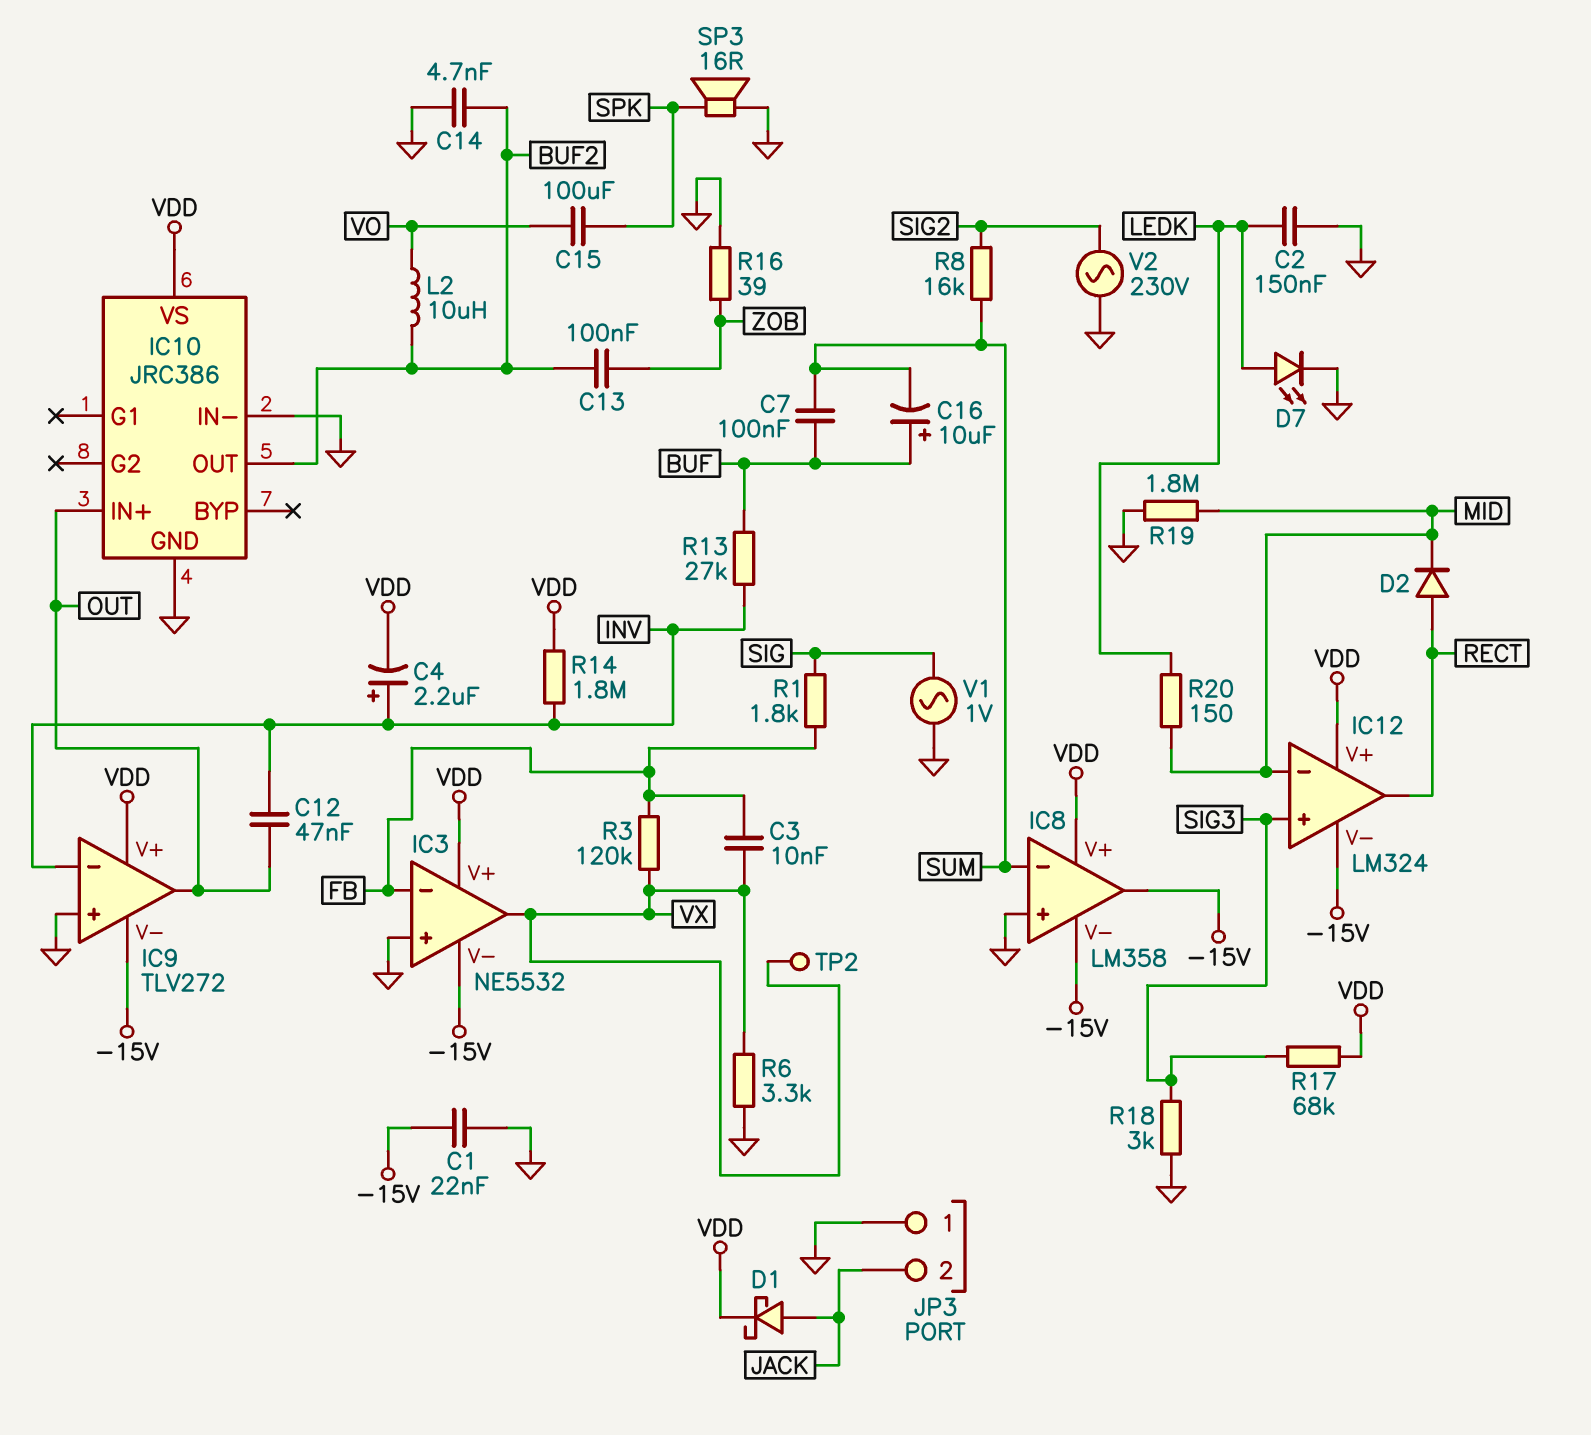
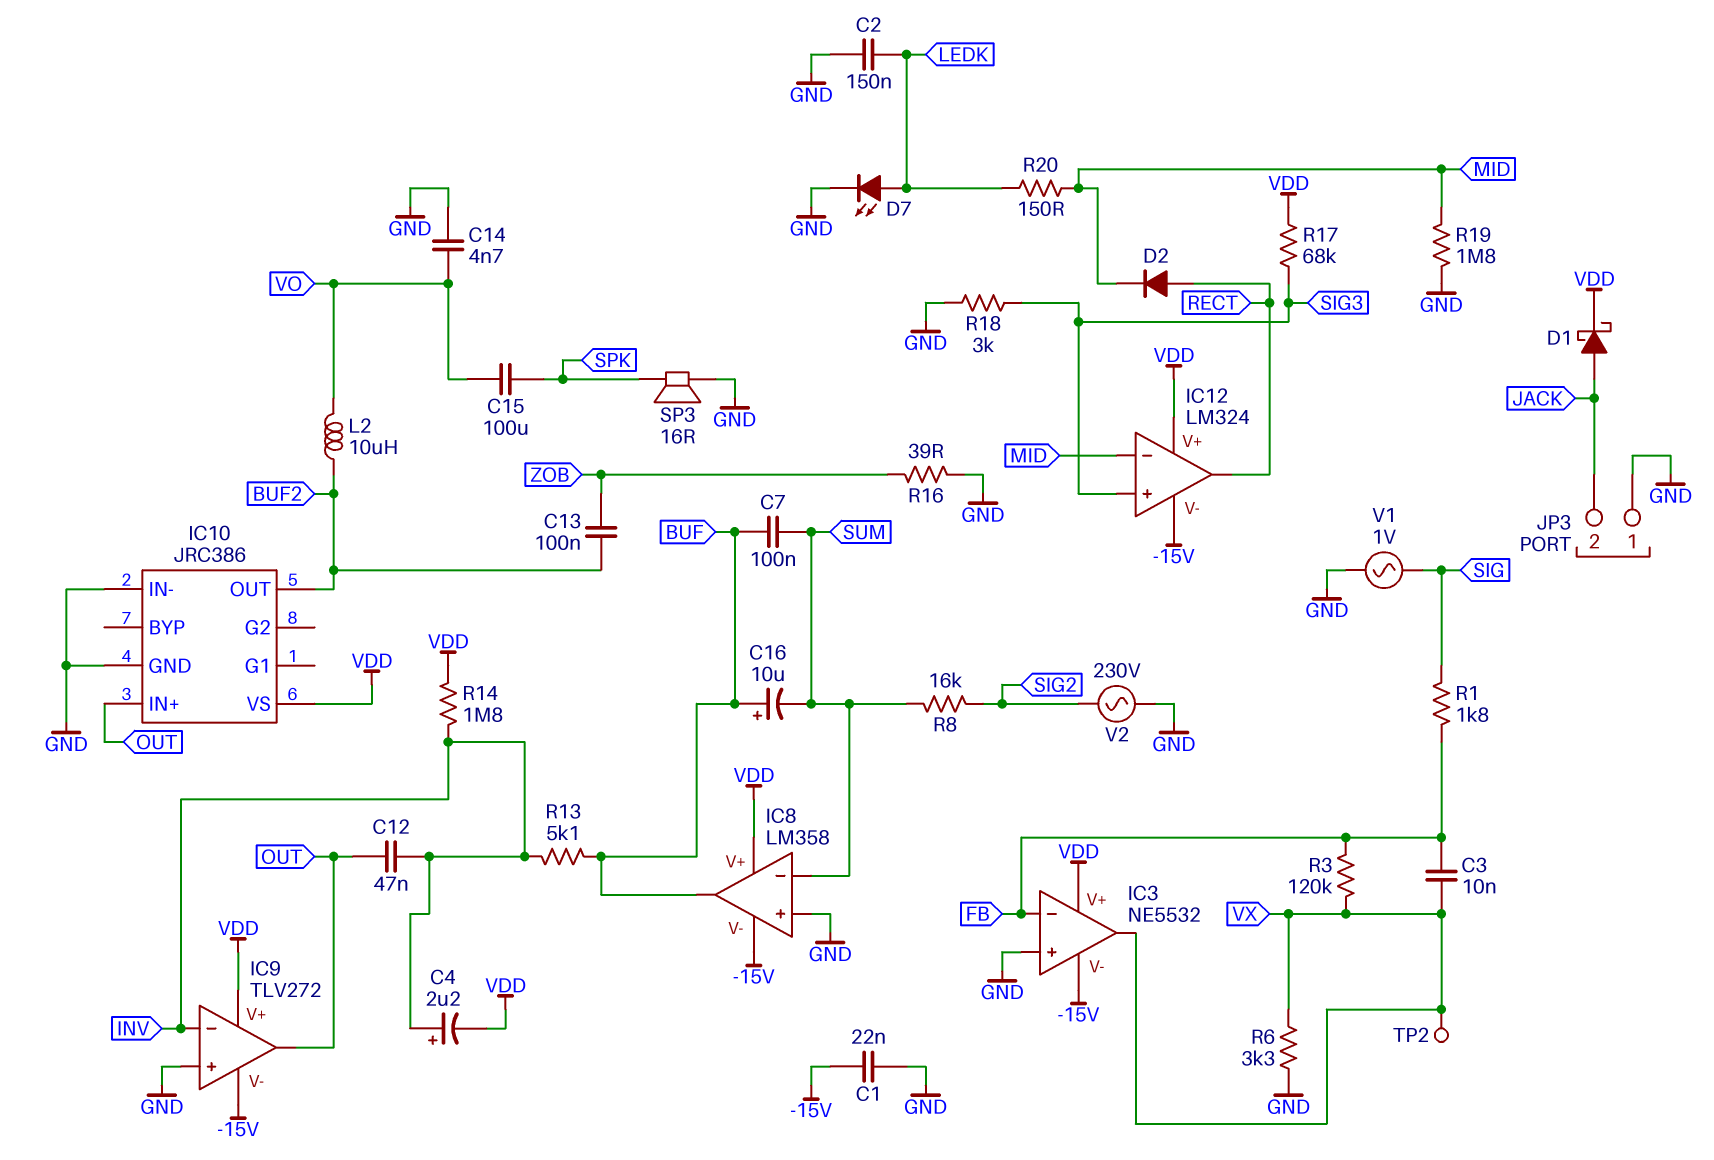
C14: 4.7nF (BUF2, GND) -> 4.7nF (GND, VO)
IC8 pin out: -15V -> BUF
R13: 27k (BUF, INV) -> 5.1k (BUF, INV)

